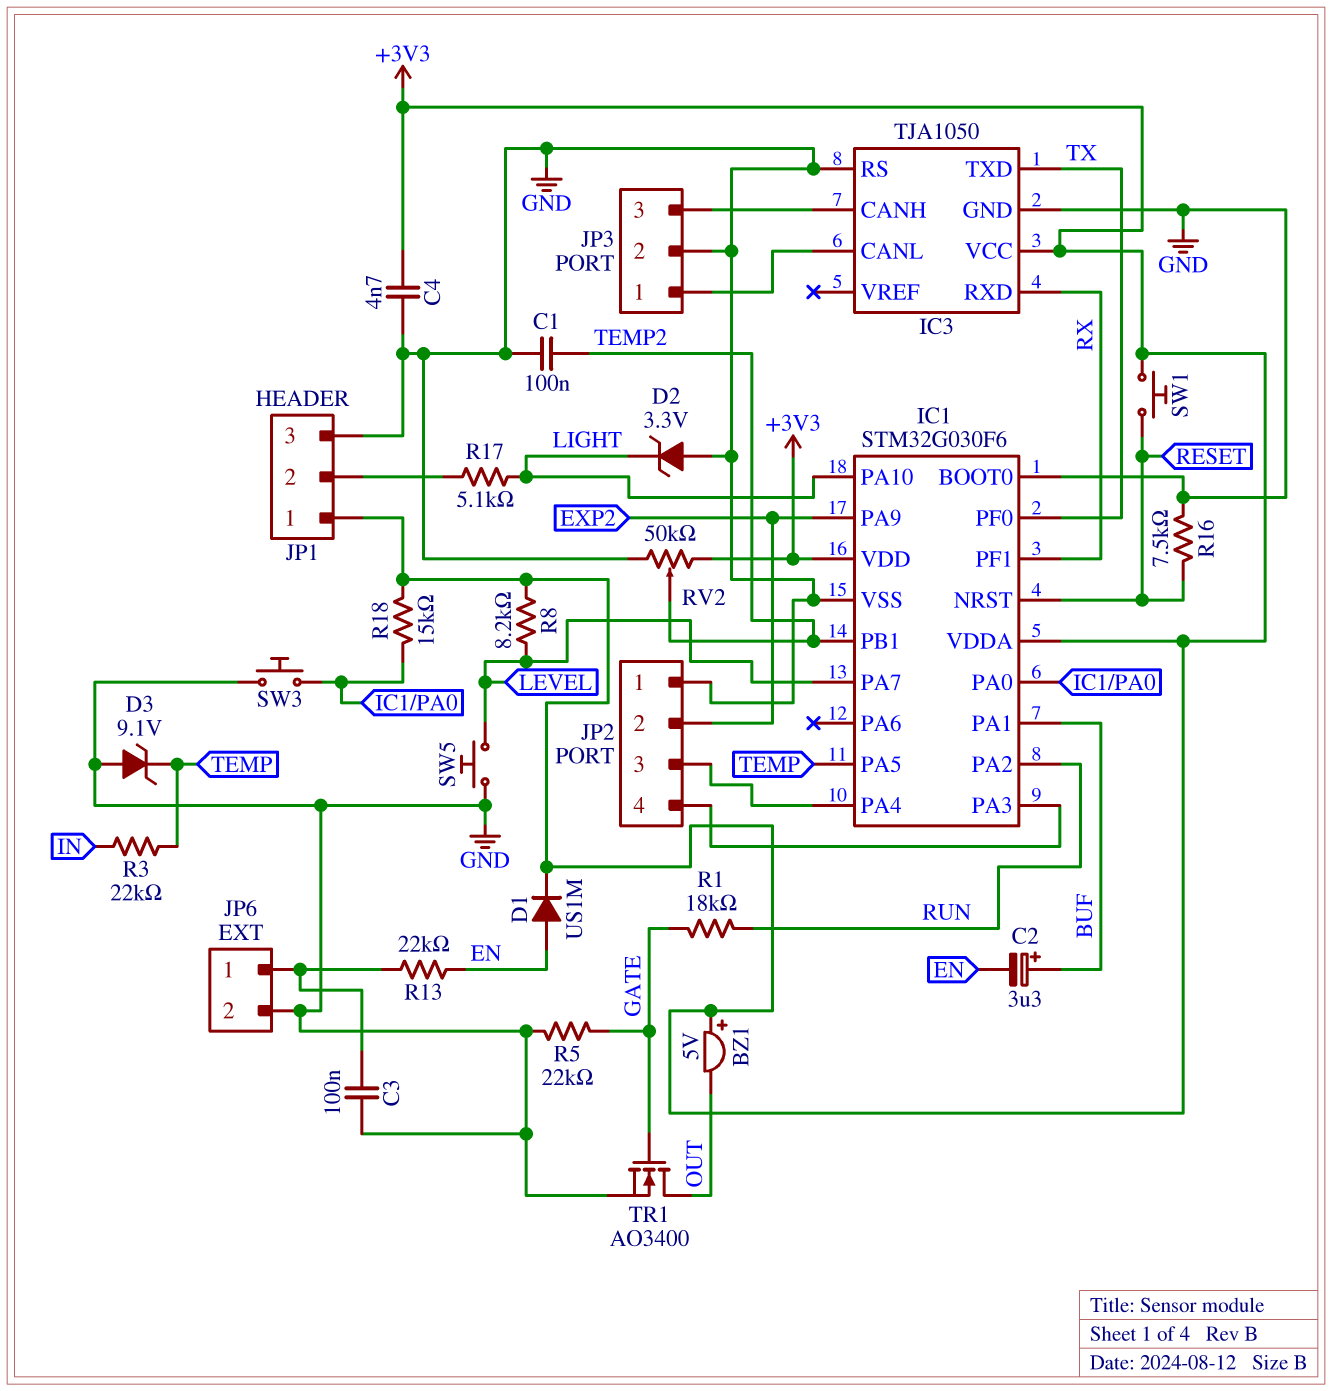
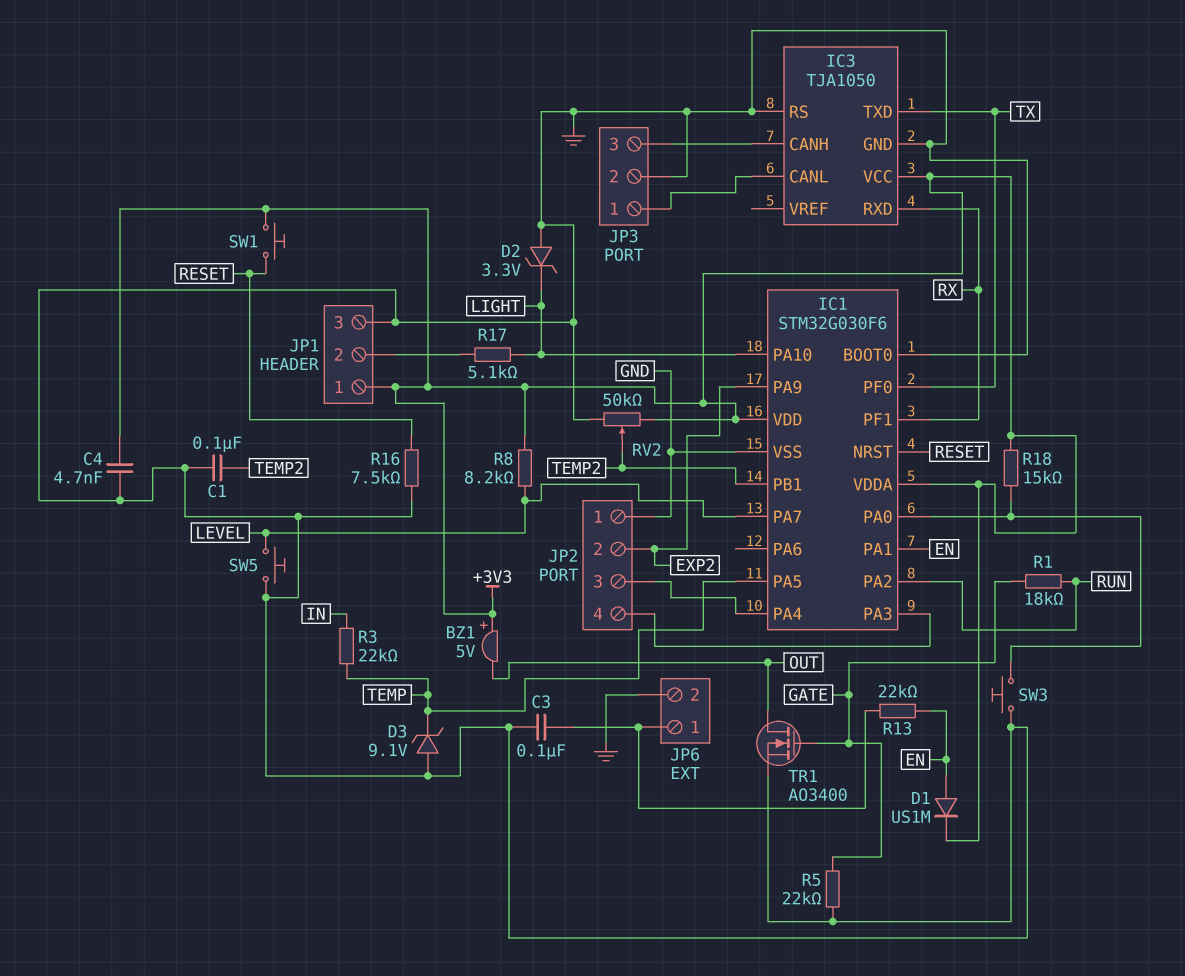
C2: 3.3uF (plus BUF, minus EN) -> none
IC1 pin PA1: BUF -> EN

